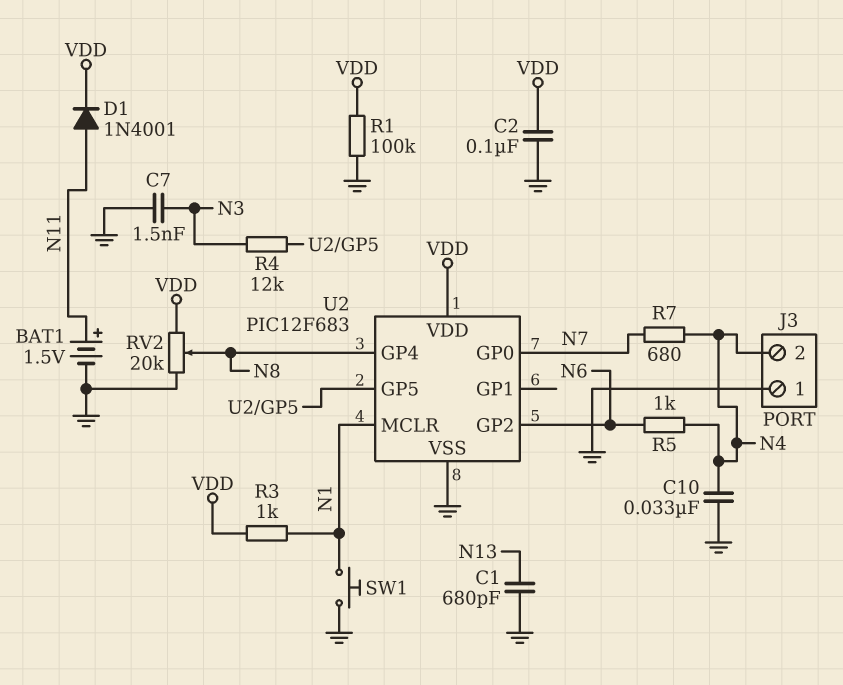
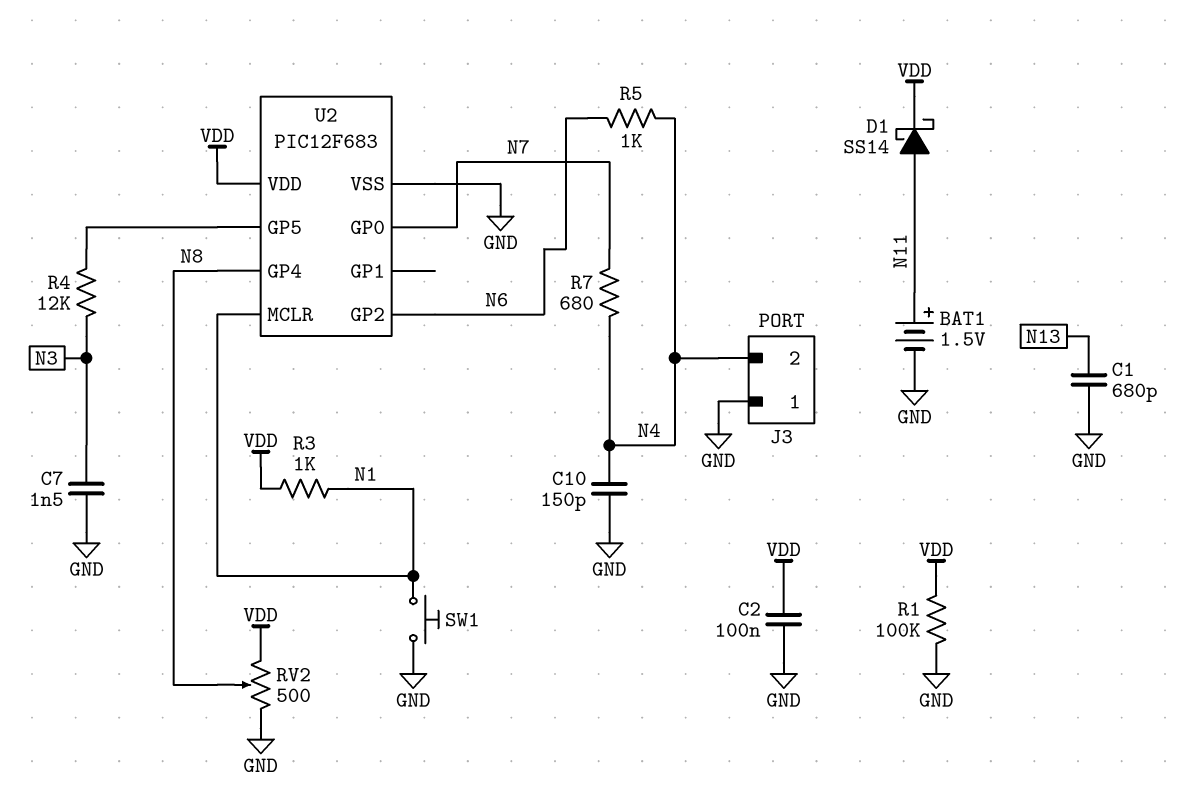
C10: 33nF (GND, N4) -> 150pF (GND, N4)
D1: diode 1N4001 (A N11, K VDD) -> schottky SS14 (A N11, K VDD)
RV2: 20k (GND, VDD, wiper N8) -> 500 (GND, VDD, wiper N8)

